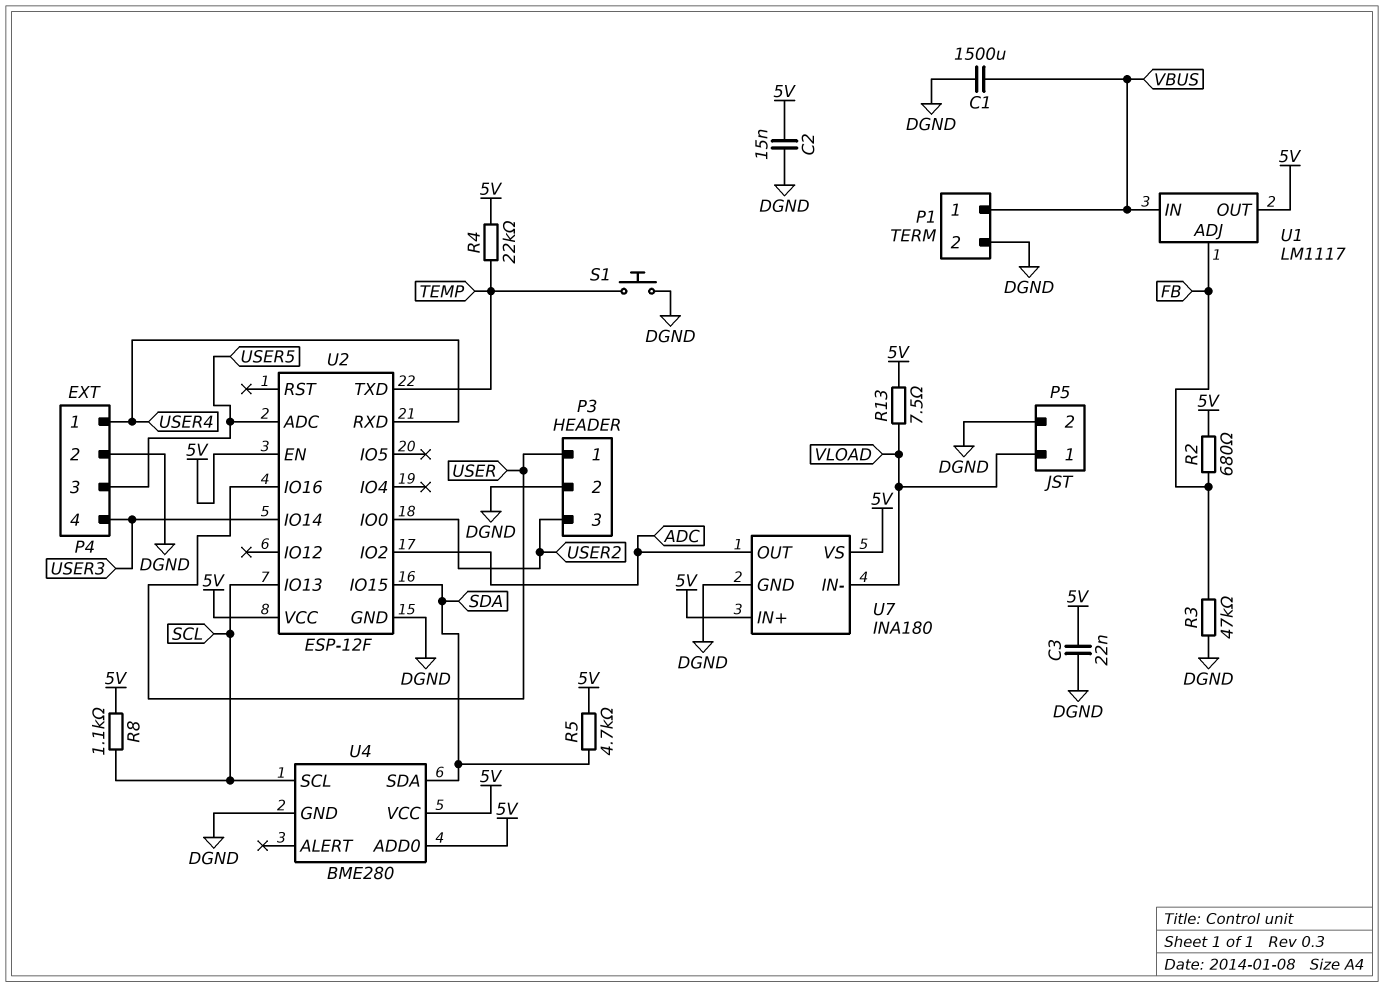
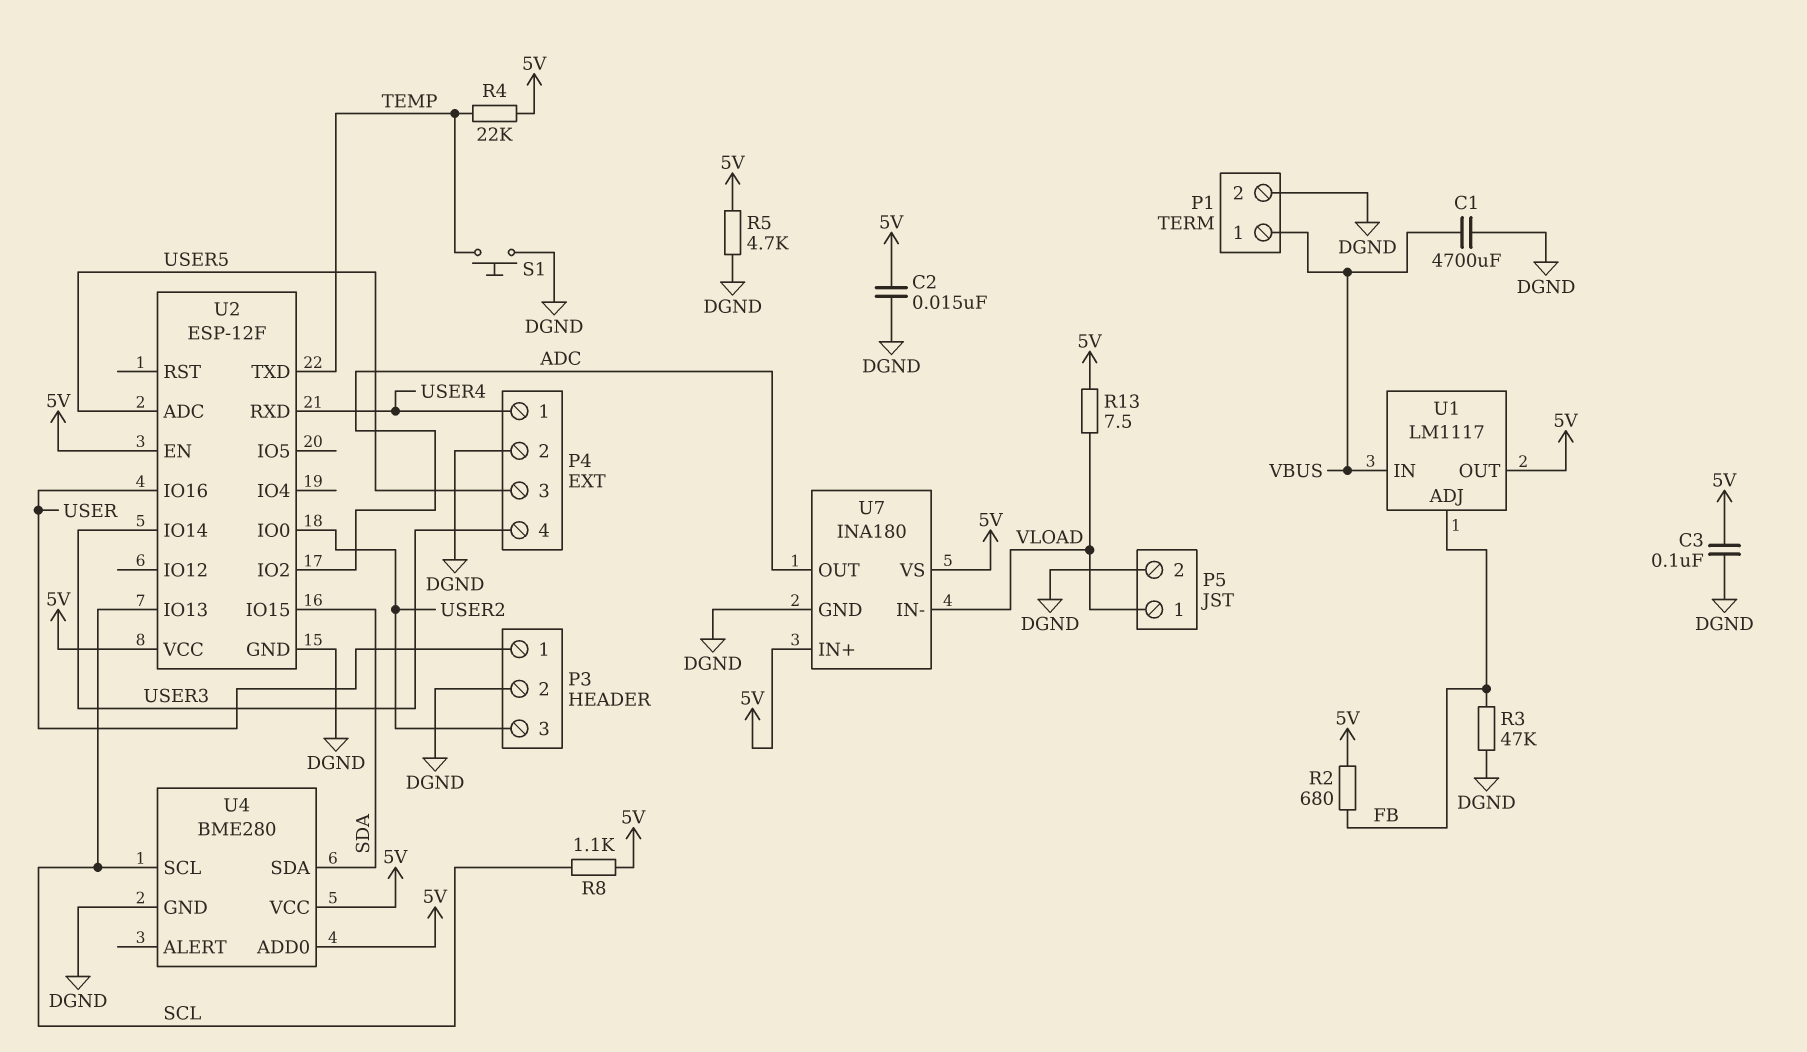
C1: 1500uF (DGND, VBUS) -> 4700uF (DGND, VBUS)
C3: 22nF (5V, DGND) -> 100nF (5V, DGND)
R5: 4.7k (5V, SDA) -> 4.7k (5V, DGND)

